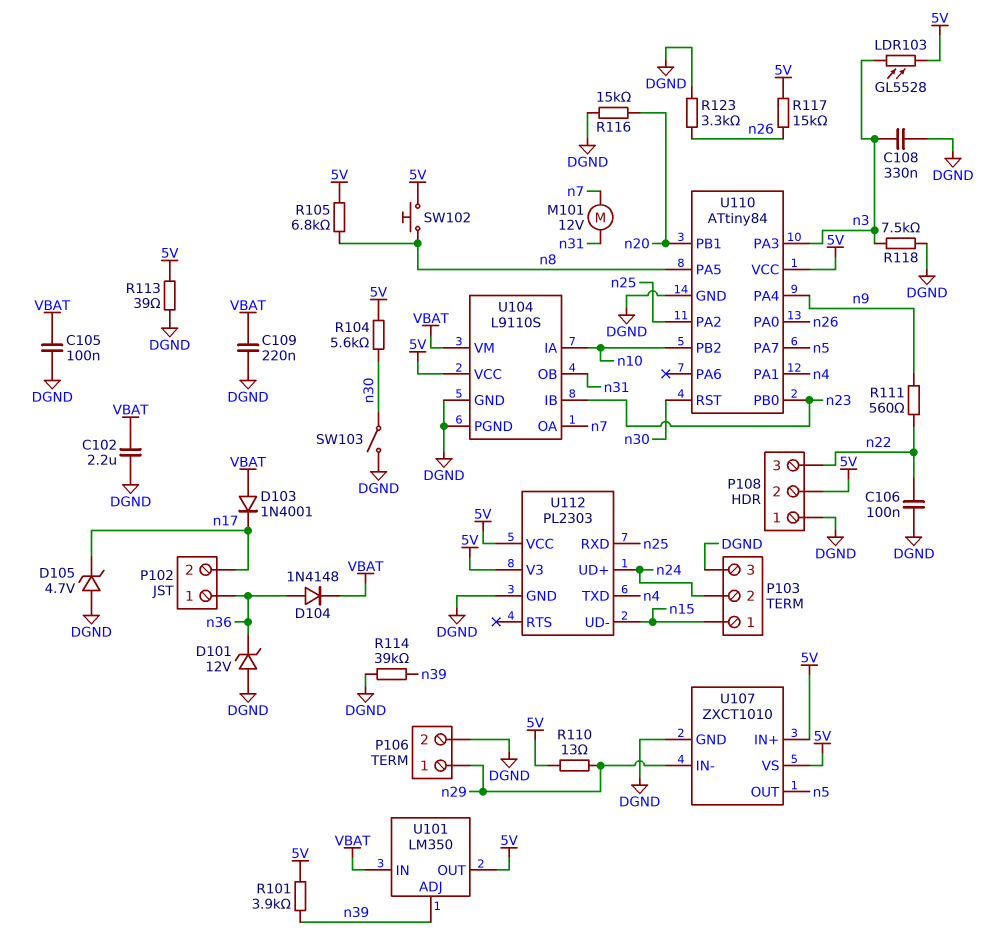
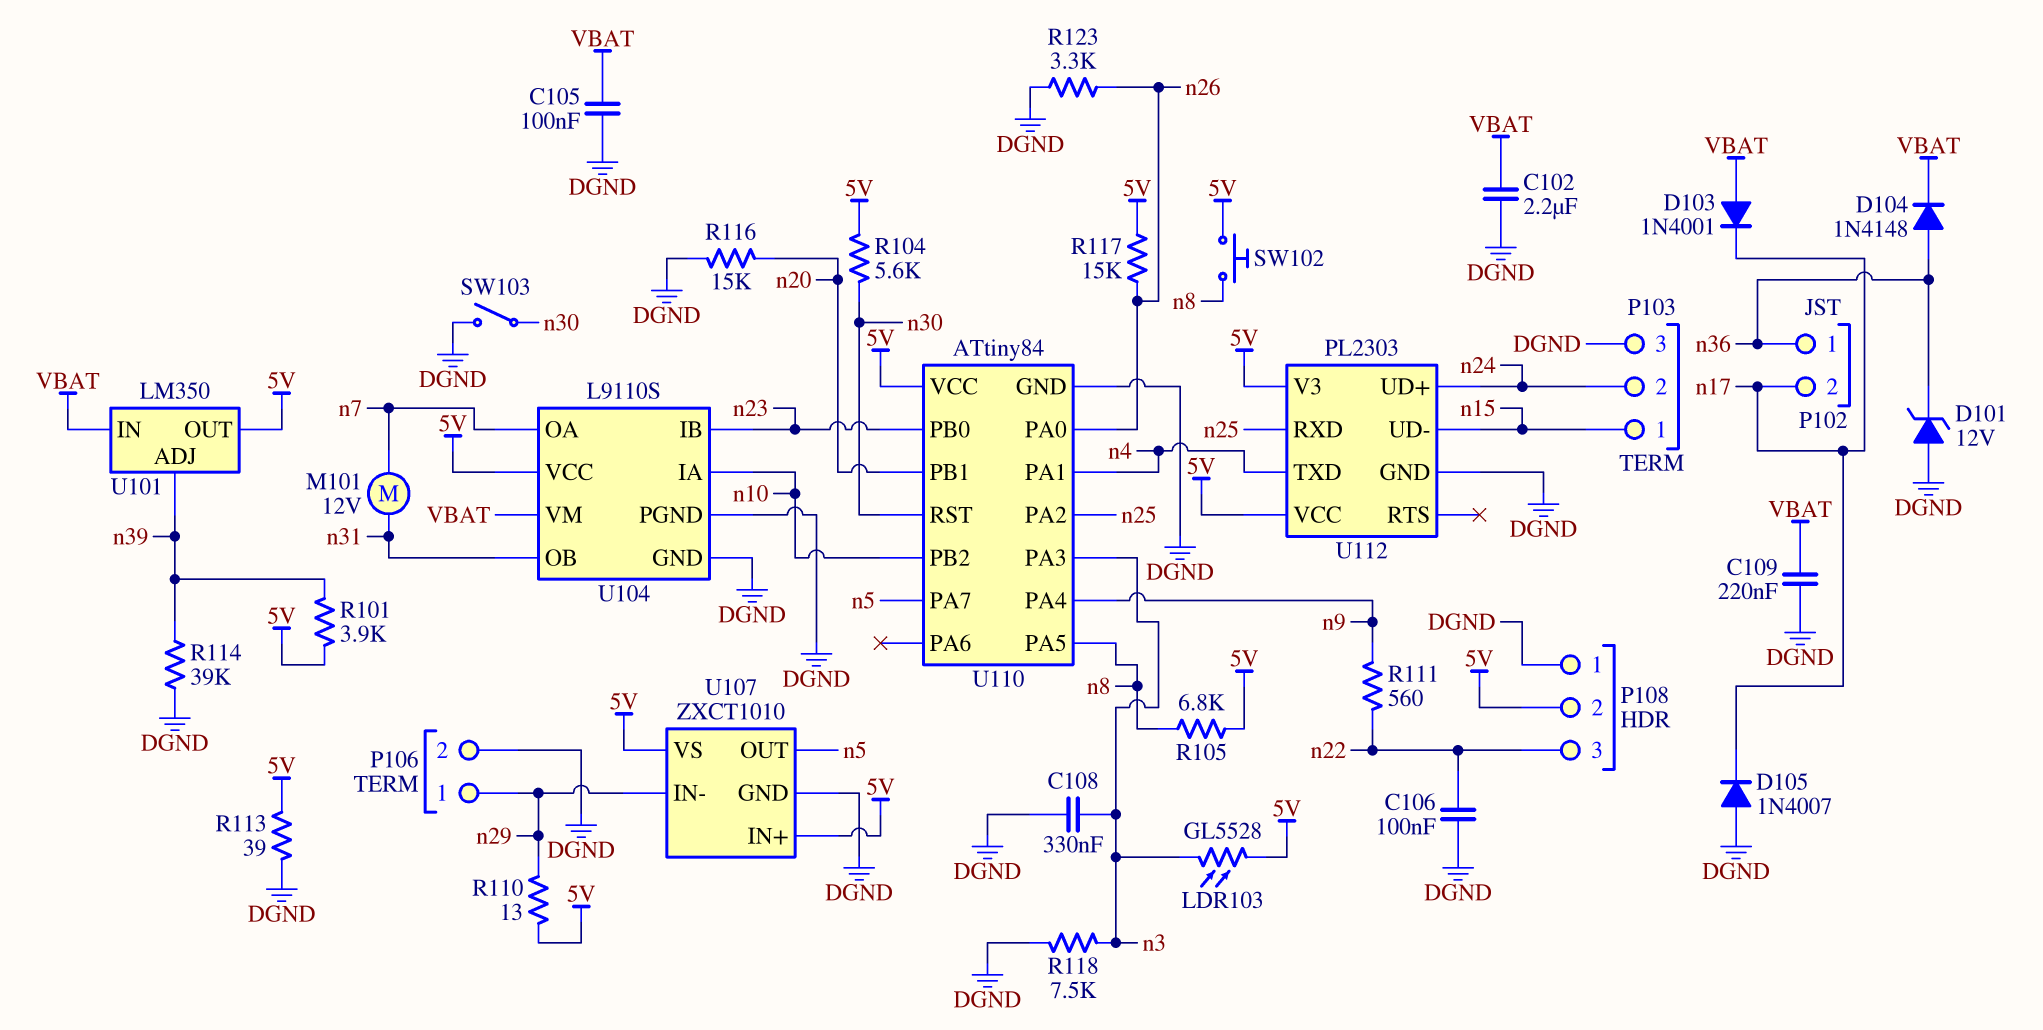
D105: zener 4.7V (A DGND, K n17) -> diode 1N4007 (A DGND, K n17)

